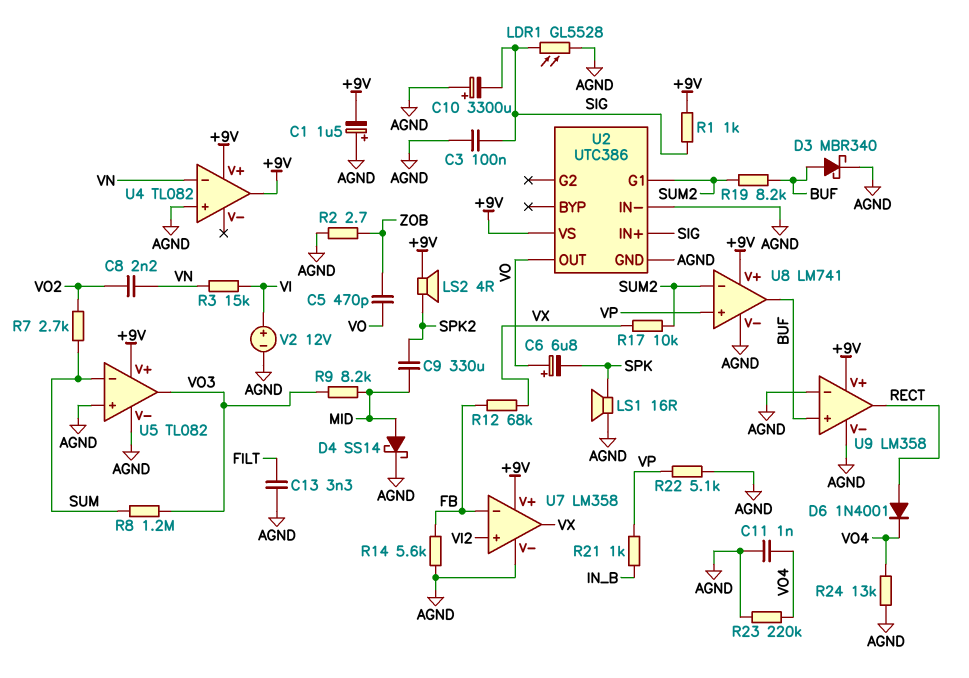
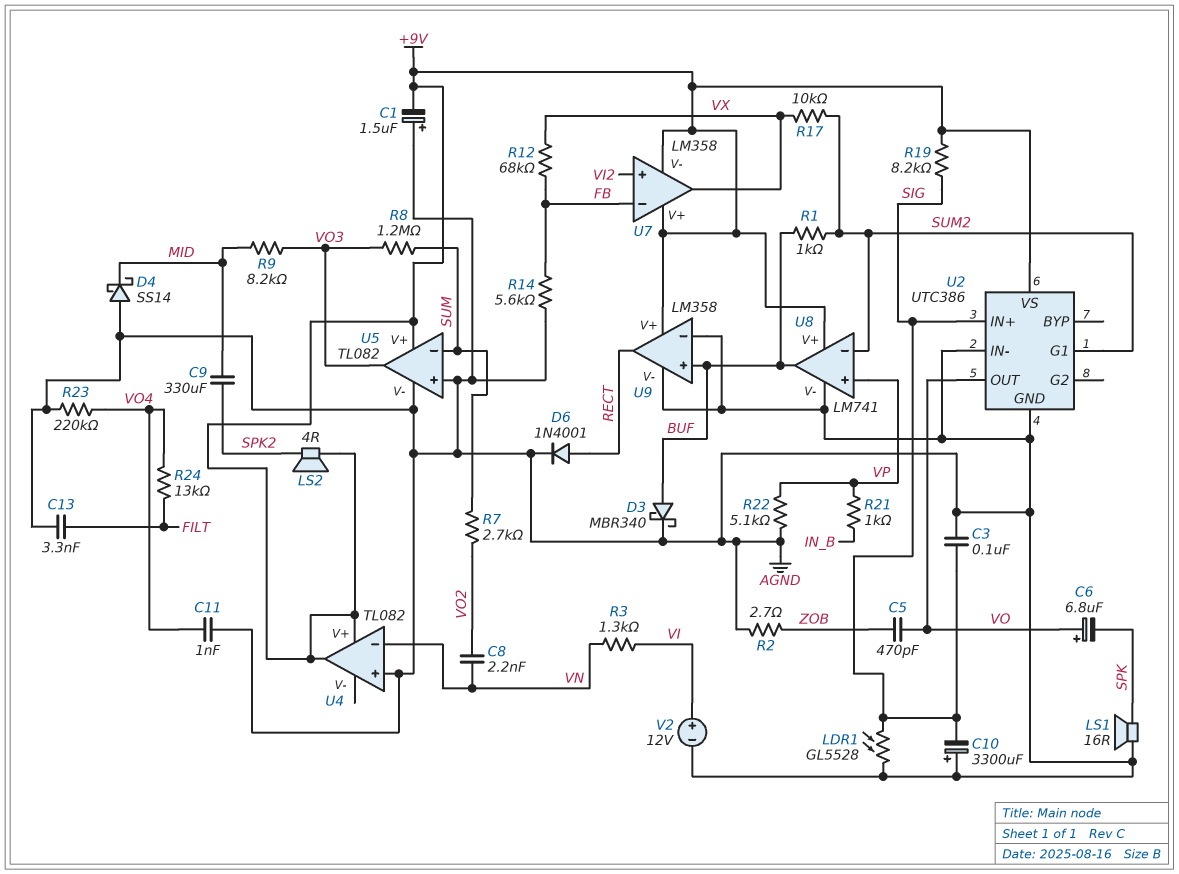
D4: schottky SS14 (A MID, K AGND) -> schottky SS14 (A AGND, K MID)
D6: diode 1N4001 (A RECT, K VO4) -> diode 1N4001 (A RECT, K AGND)
R1: 1k (+9V, SIG) -> 1k (BUF, SUM2)
R3: 15k (VI, VN) -> 1.3k (VI, VN)
R19: 8.2k (BUF, SUM2) -> 8.2k (+9V, SIG)
R24: 13k (AGND, VO4) -> 13k (FILT, VO4)
U7 pin V-: AGND -> +9V

